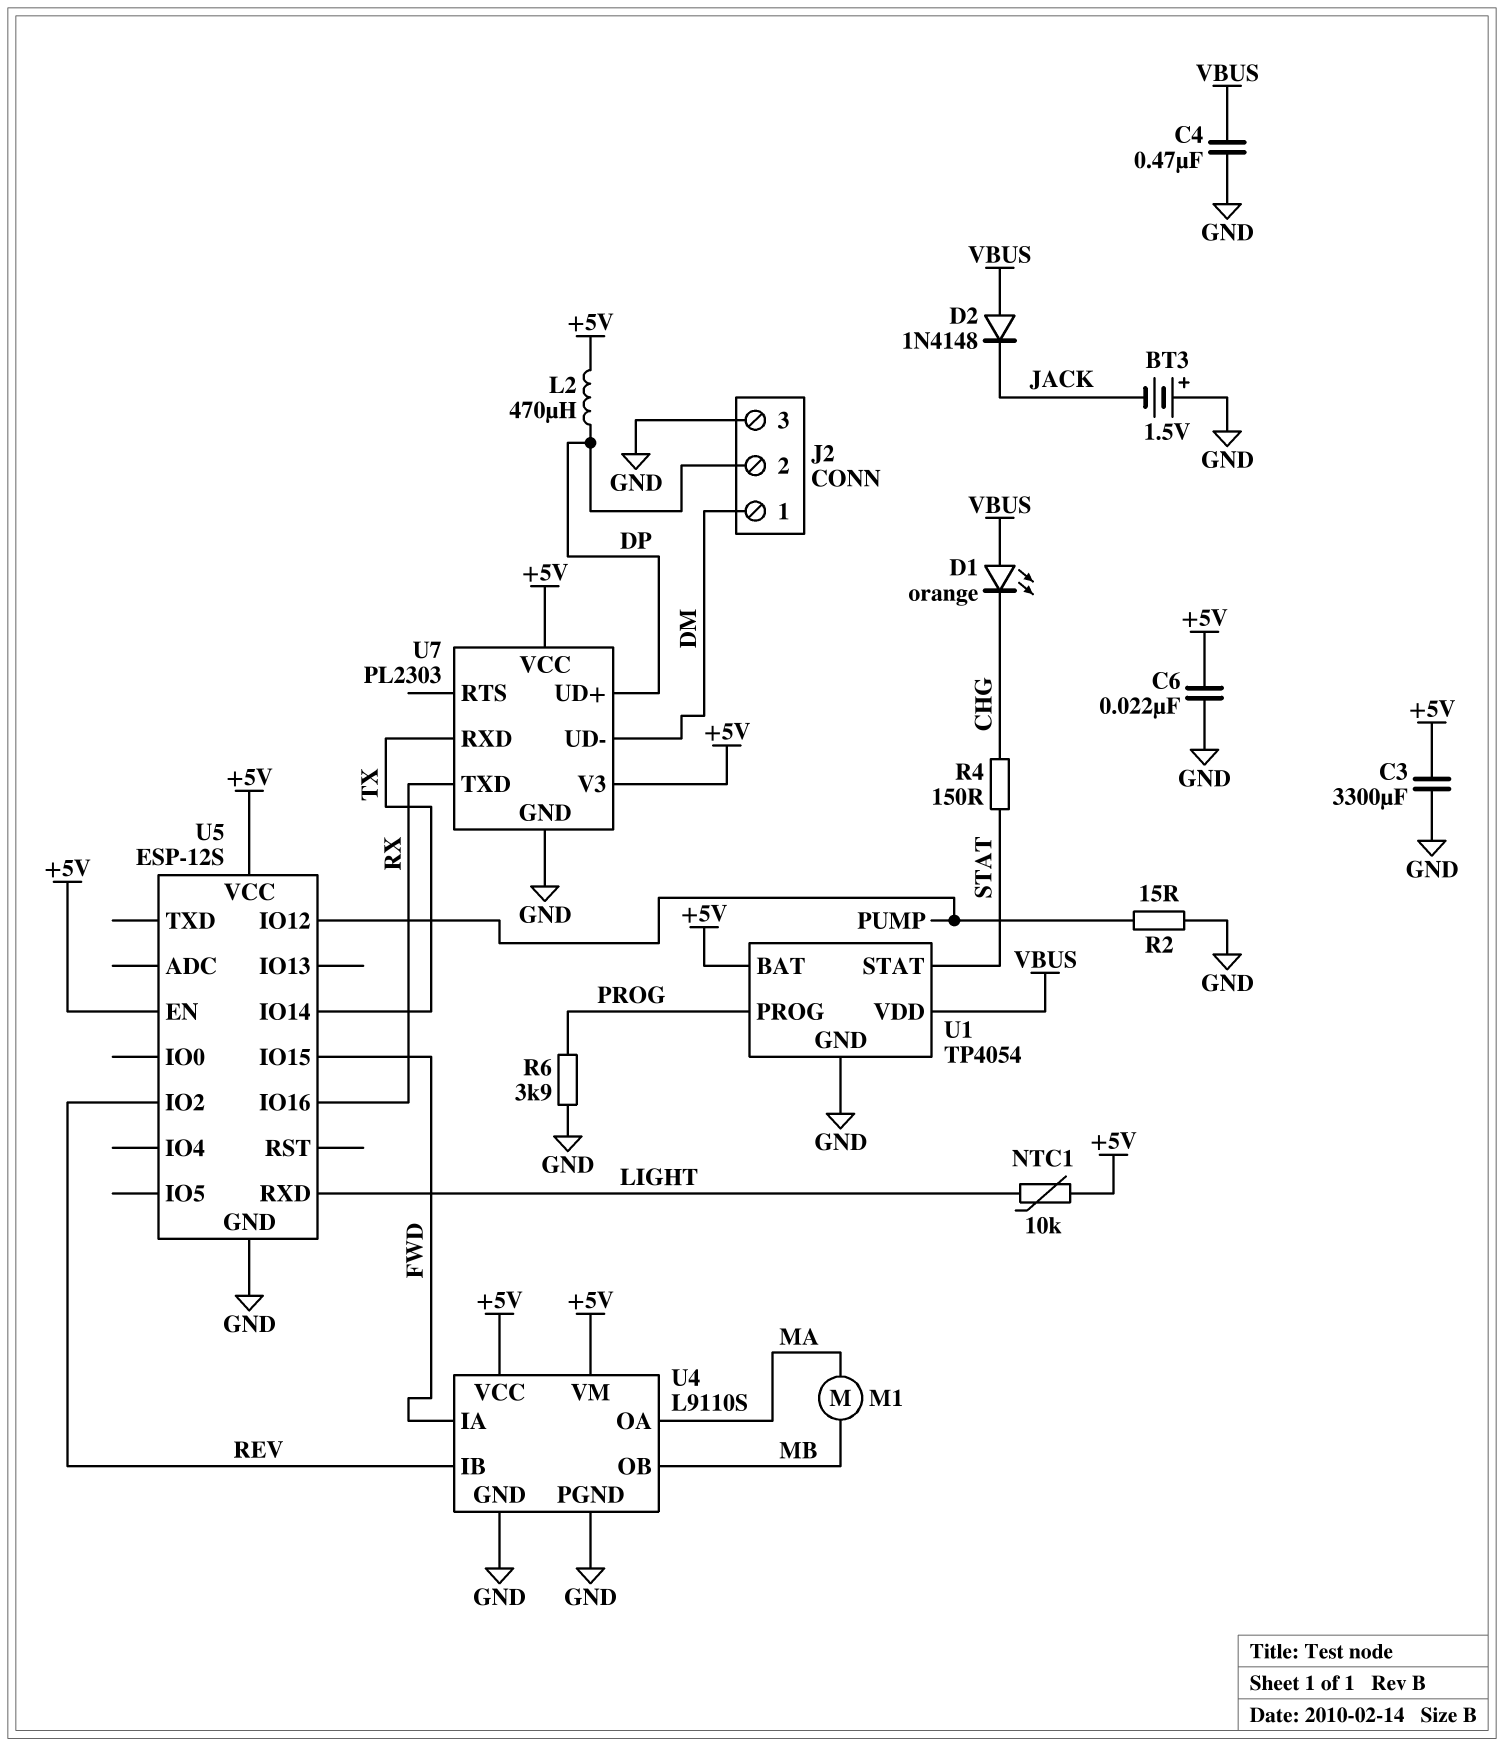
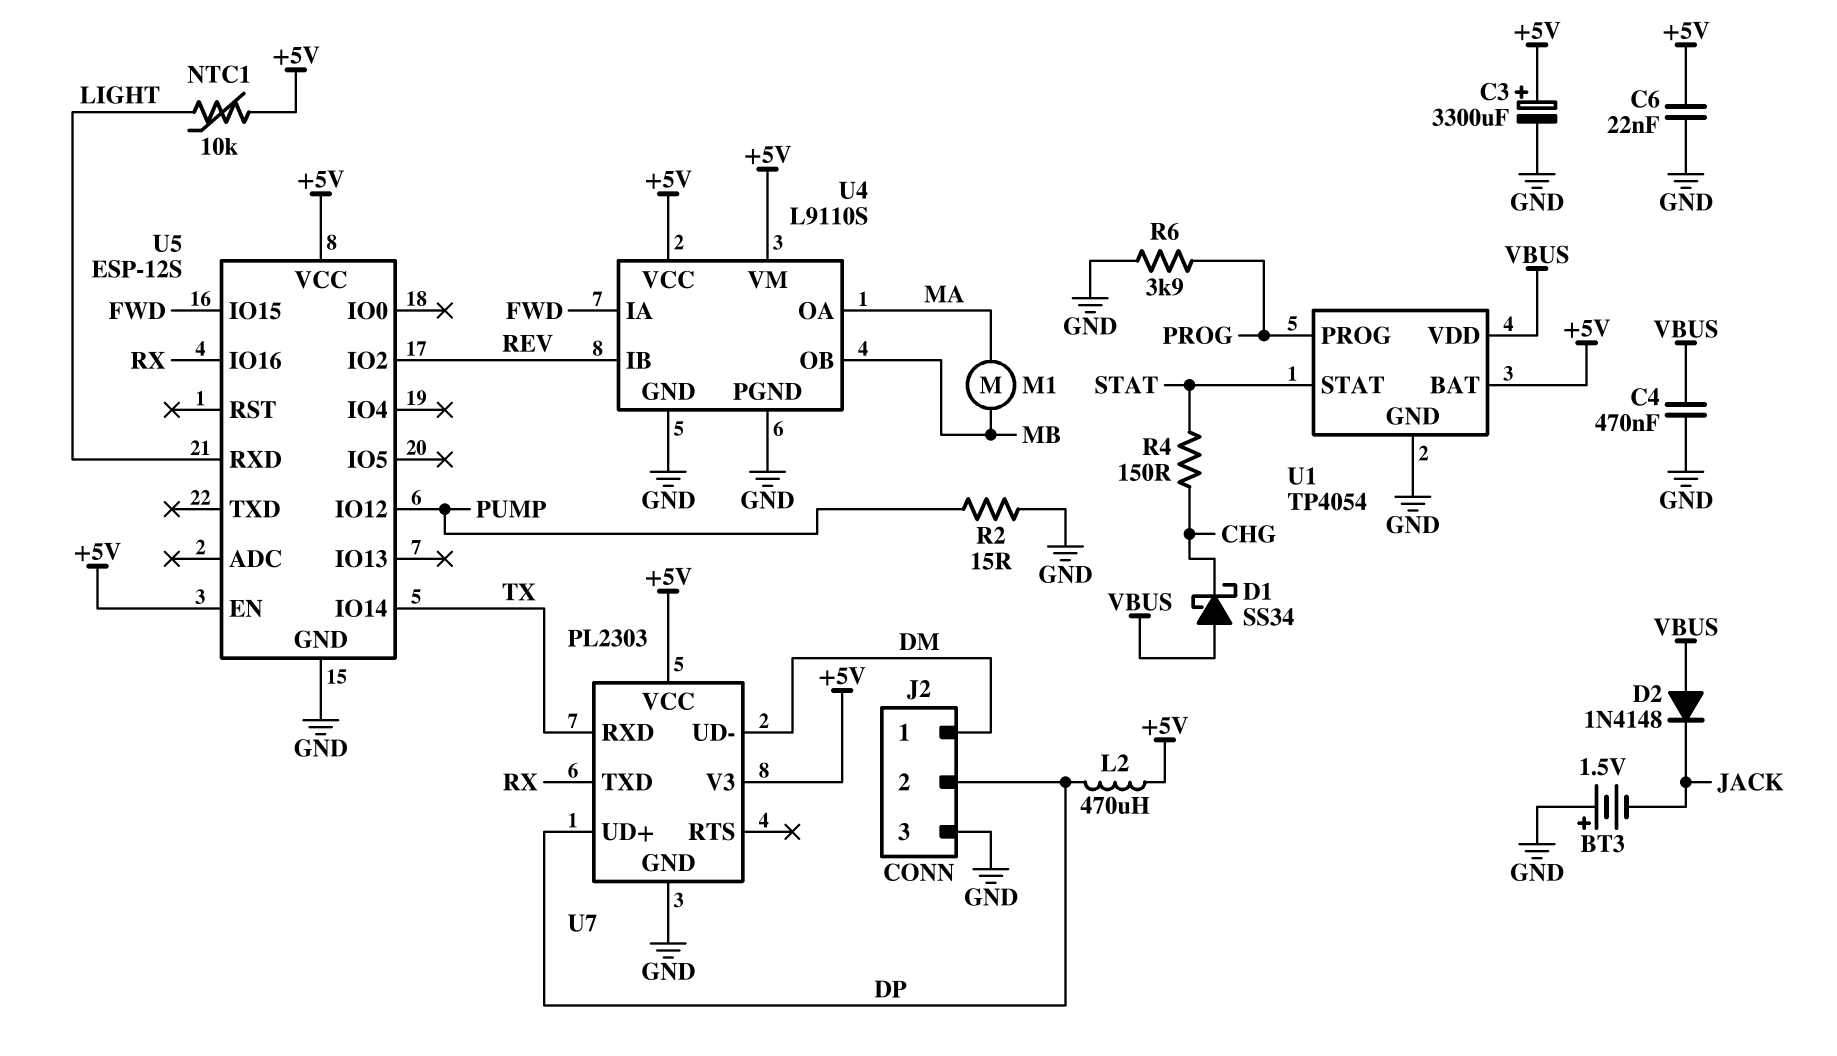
C3: 3300uF (+5V, GND) -> 3300uF (plus +5V, minus GND)
D1: LED orange (A VBUS, K CHG) -> schottky SS34 (A VBUS, K CHG)

